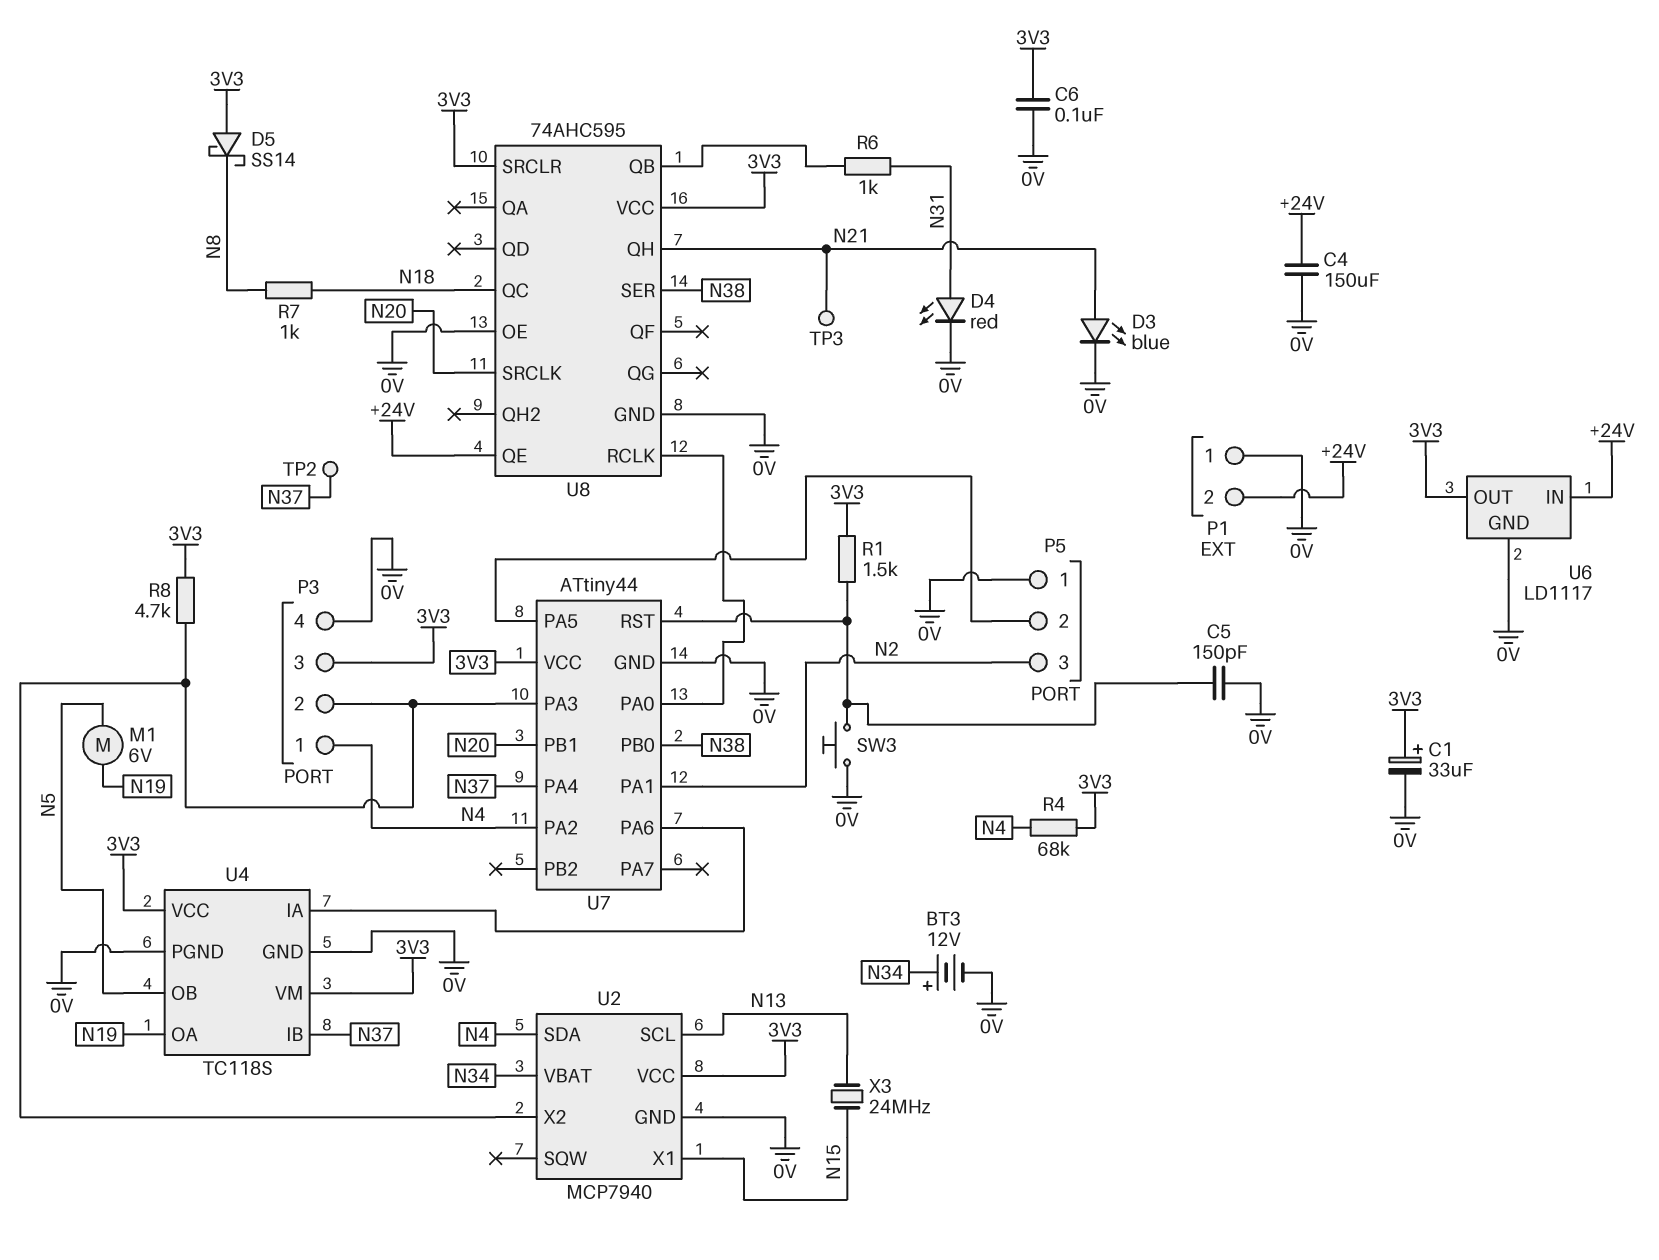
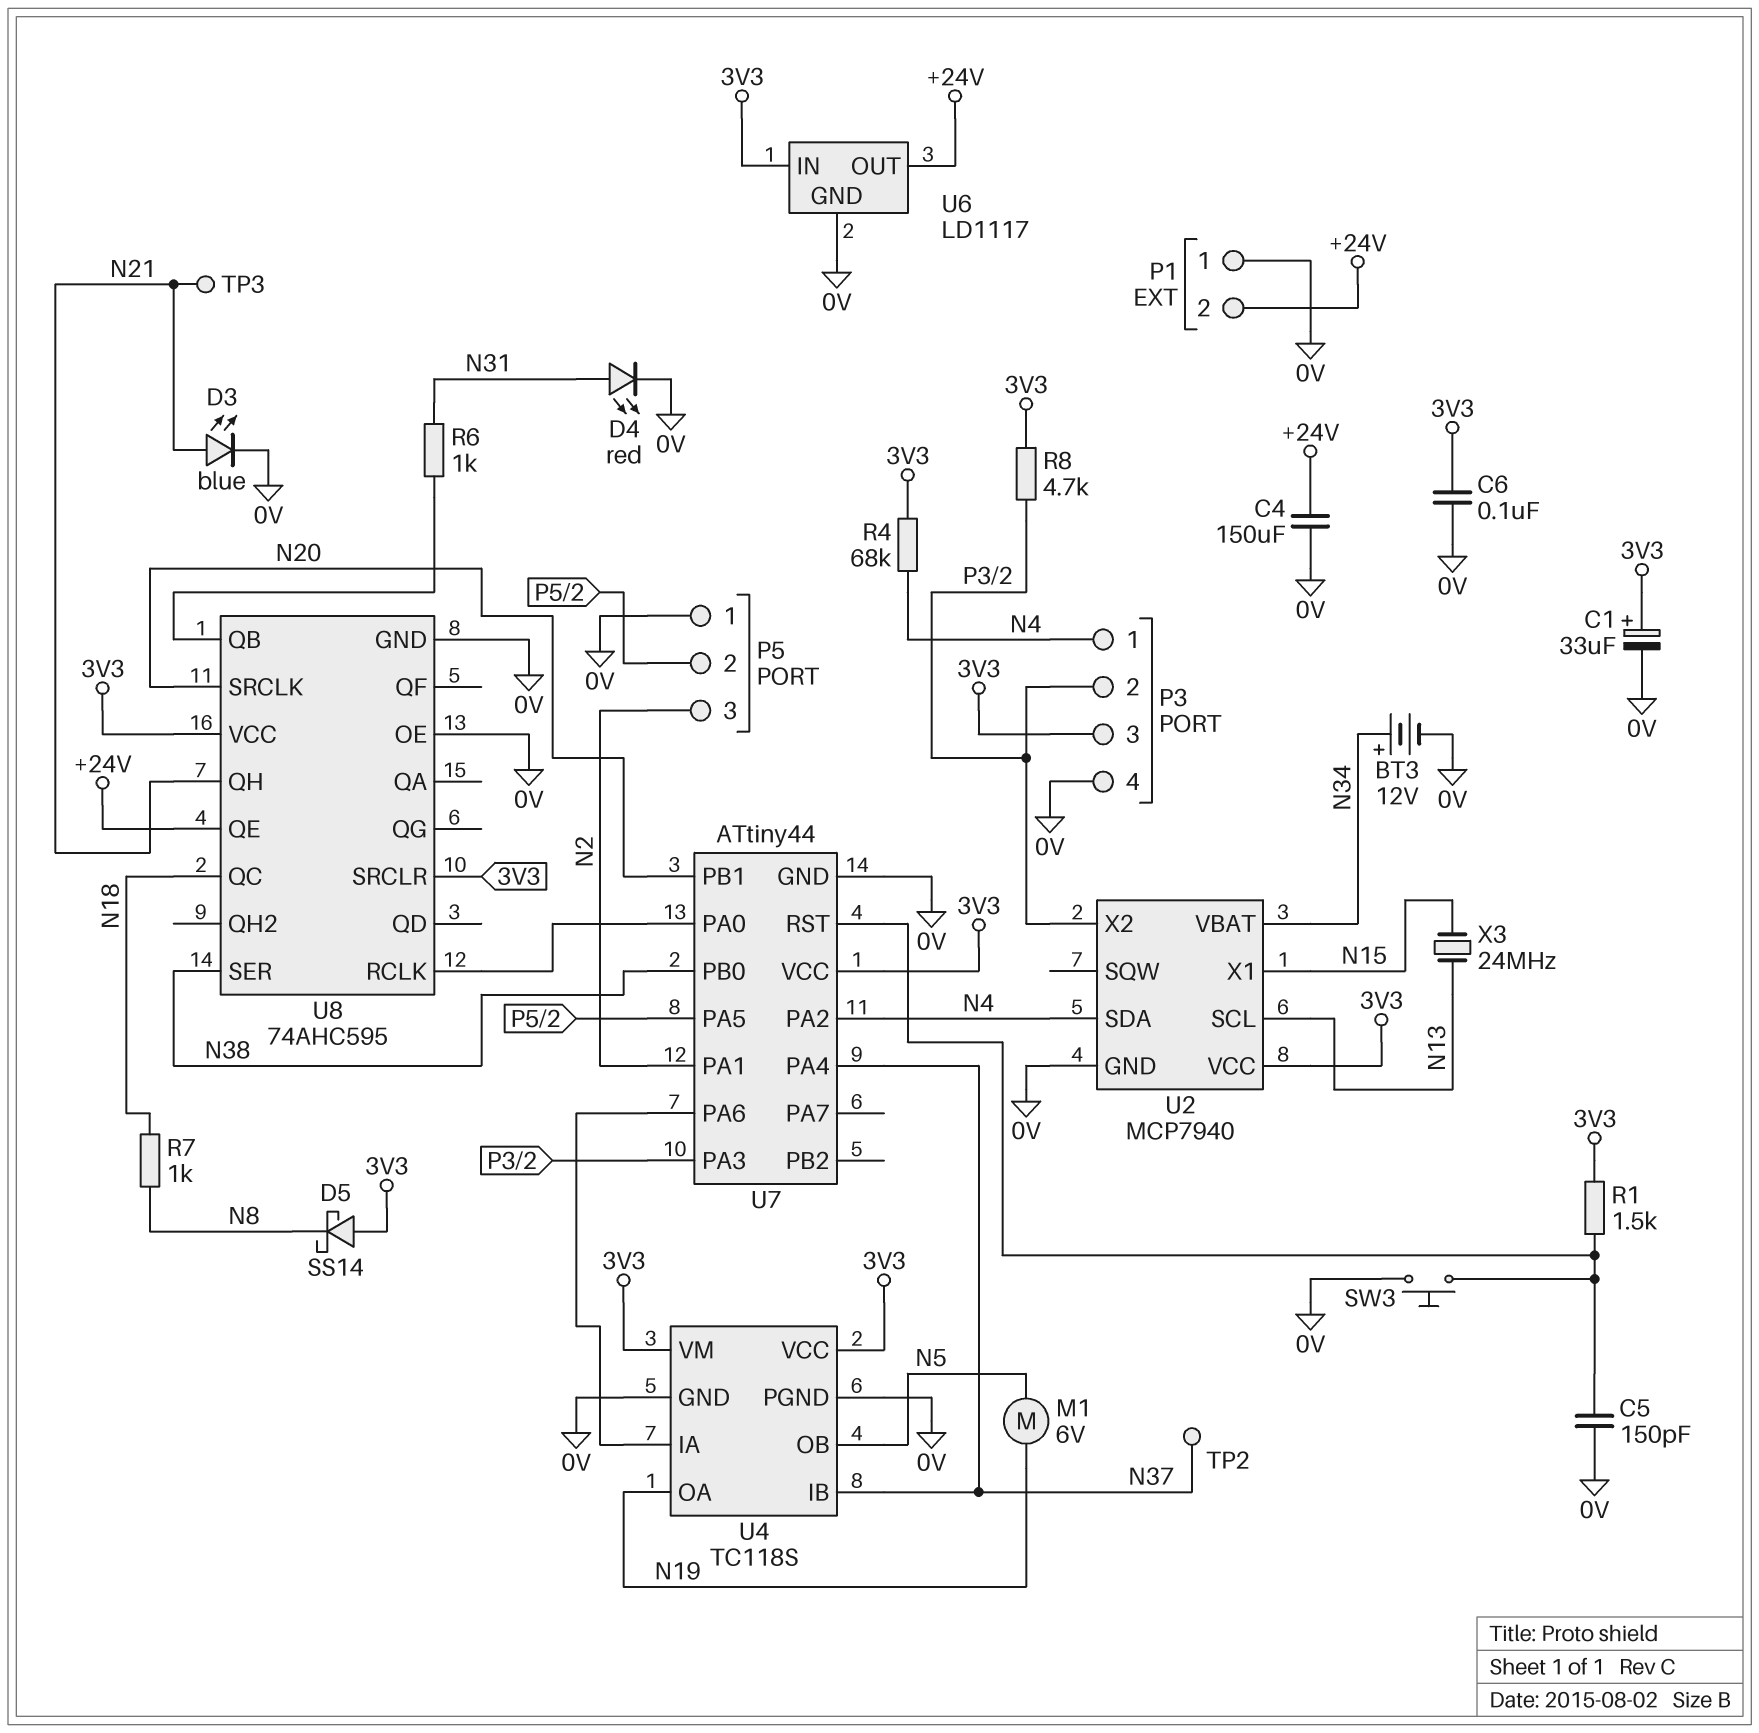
U6 pin IN: +24V -> 3V3
U6 pin OUT: 3V3 -> +24V

